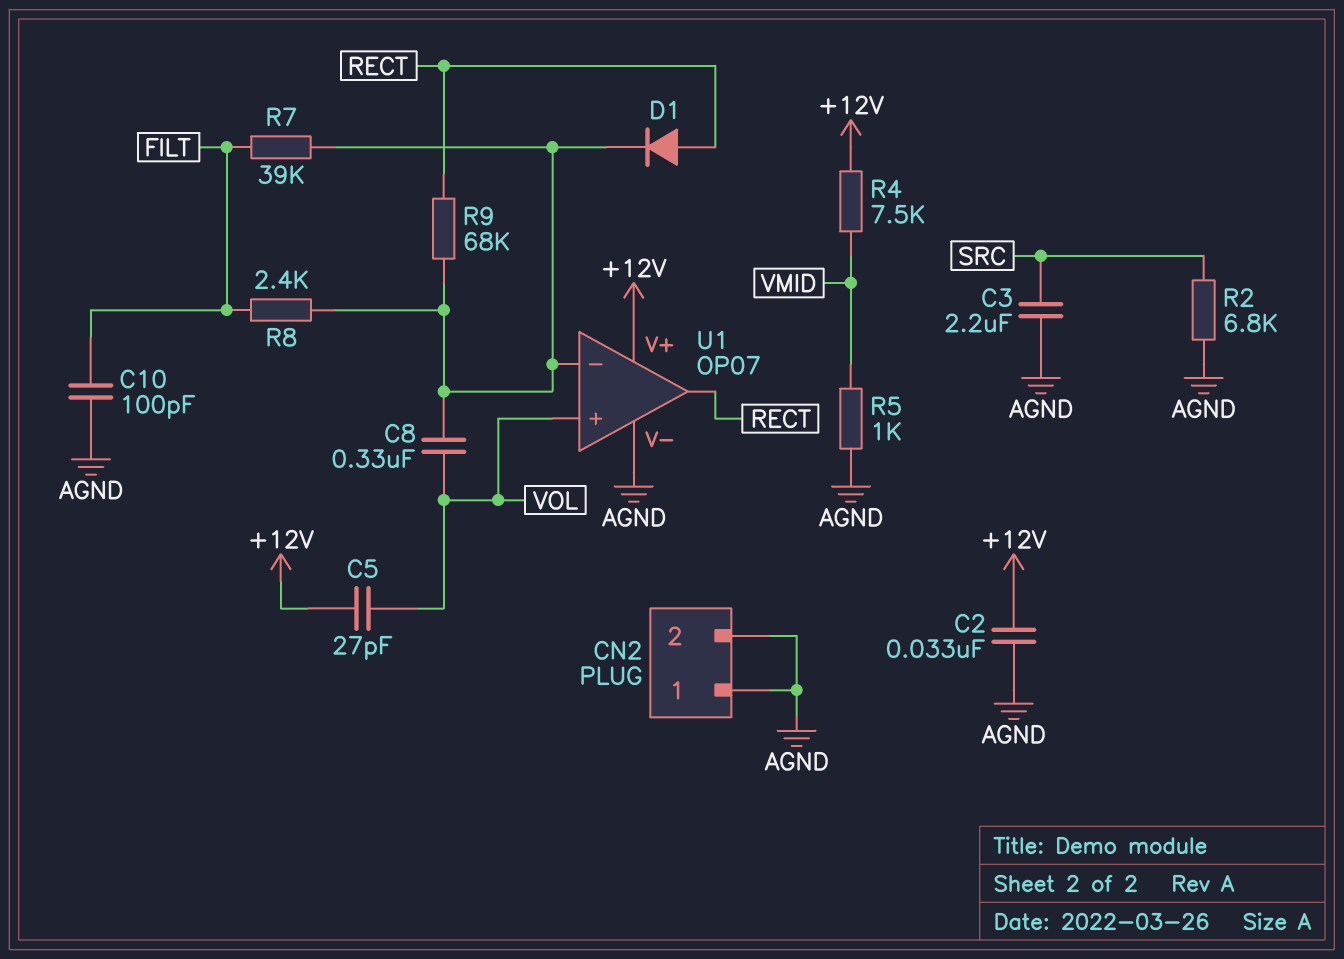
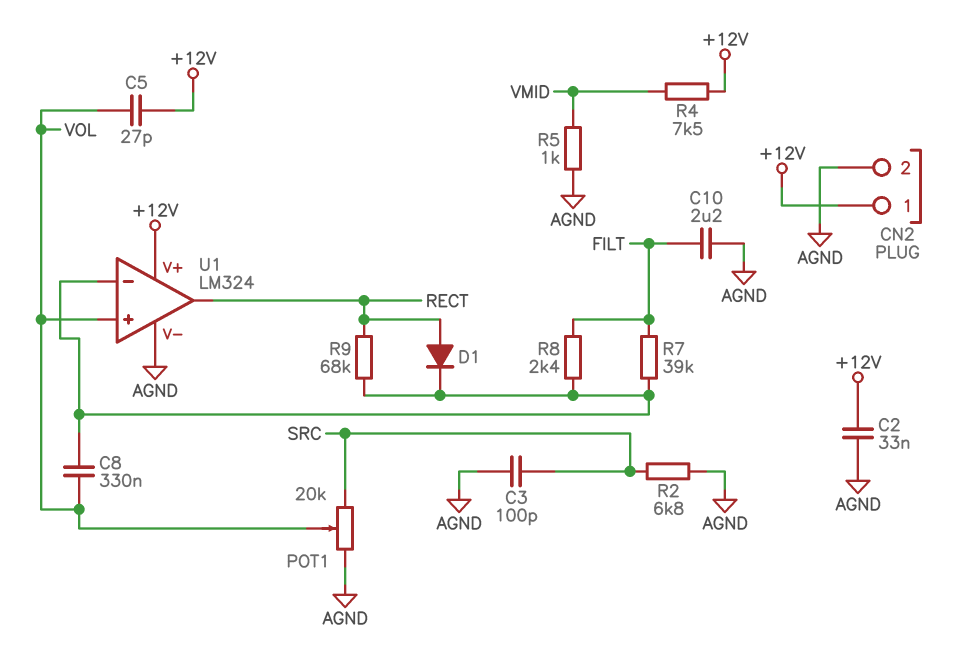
C3: 2.2uF (AGND, SRC) -> 100pF (AGND, SRC)
C10: 100pF (AGND, FILT) -> 2.2uF (AGND, FILT)
CN2 pin 1: AGND -> +12V
POT1: none -> 20k (AGND, SRC, wiper VOL)
U1: OP07 -> LM324

